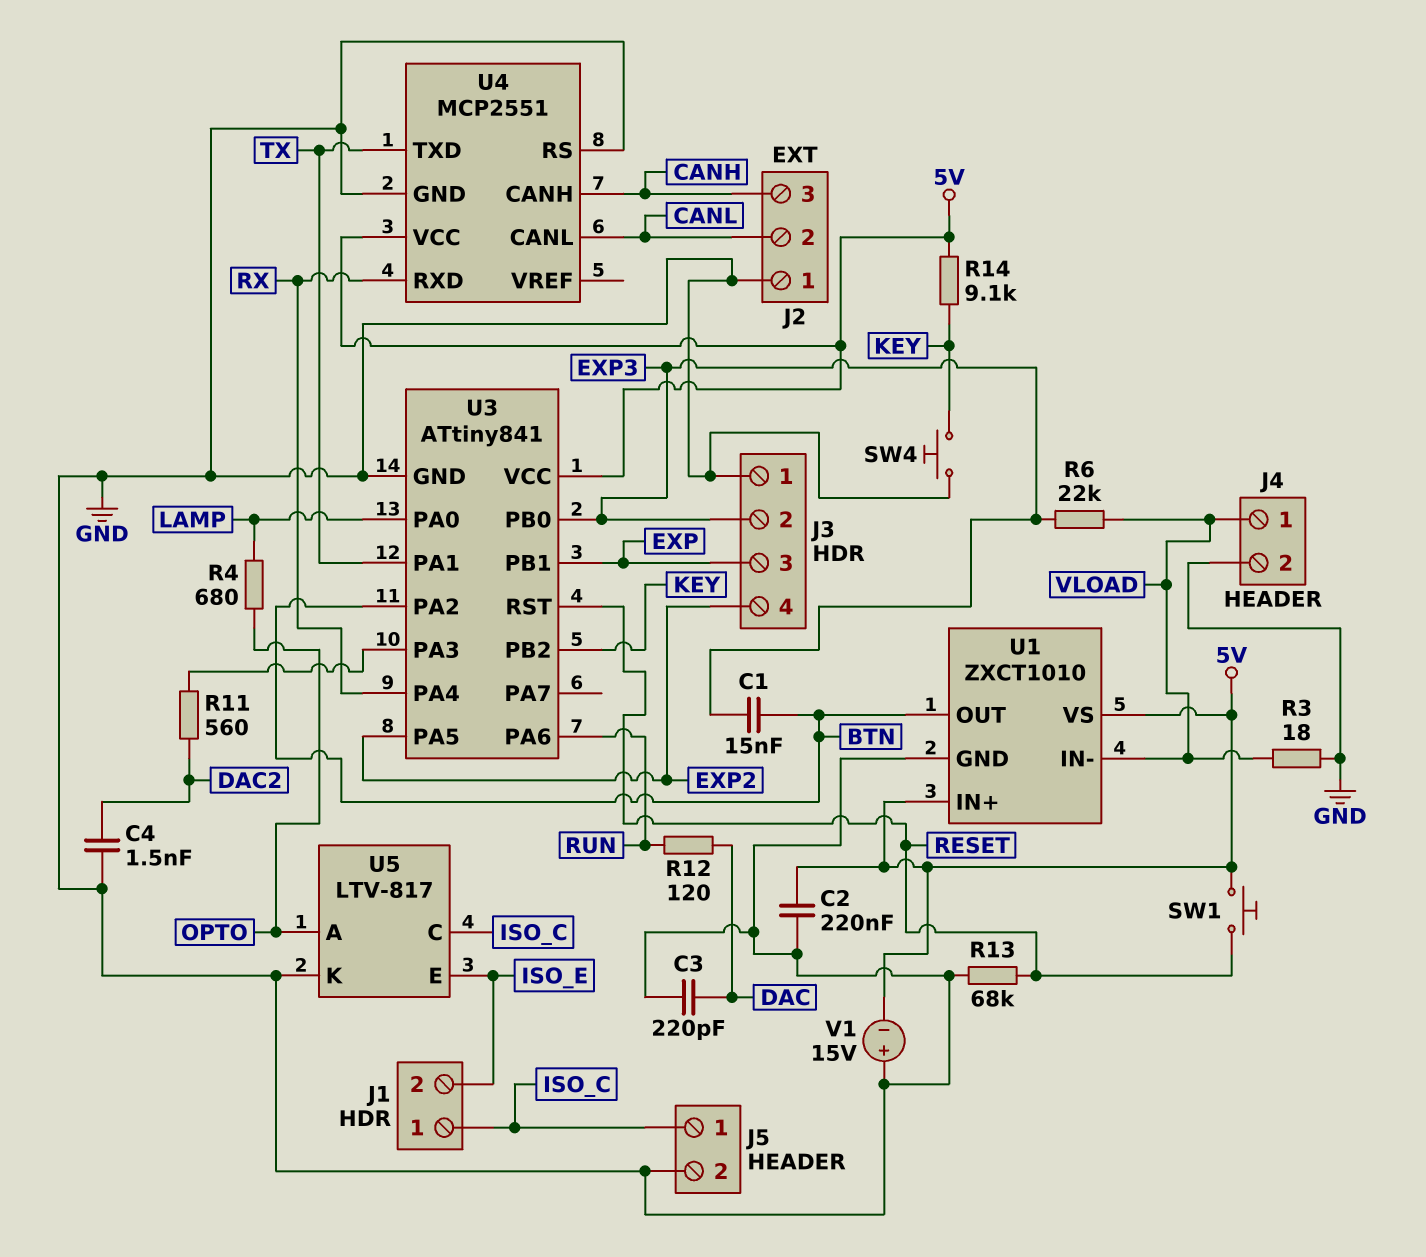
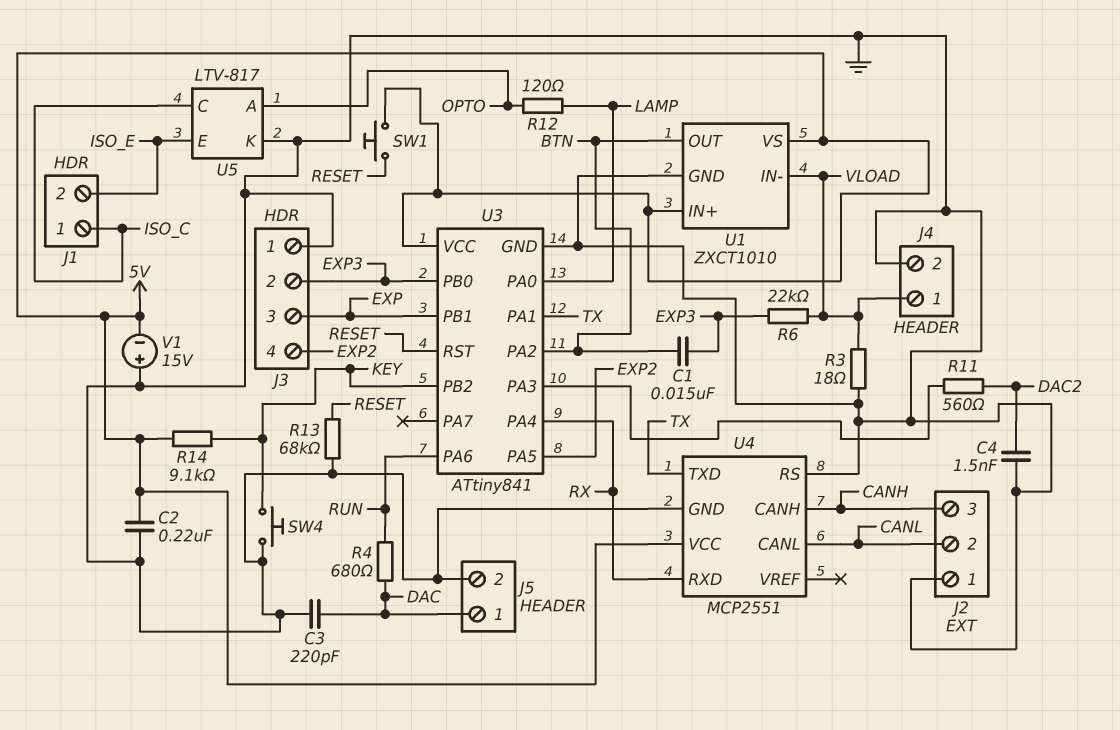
J5 pin 1: ISO_C -> DAC
R4: 680 (LAMP, OPTO) -> 680 (DAC, RUN)
R12: 120 (DAC, RUN) -> 120 (LAMP, OPTO)

